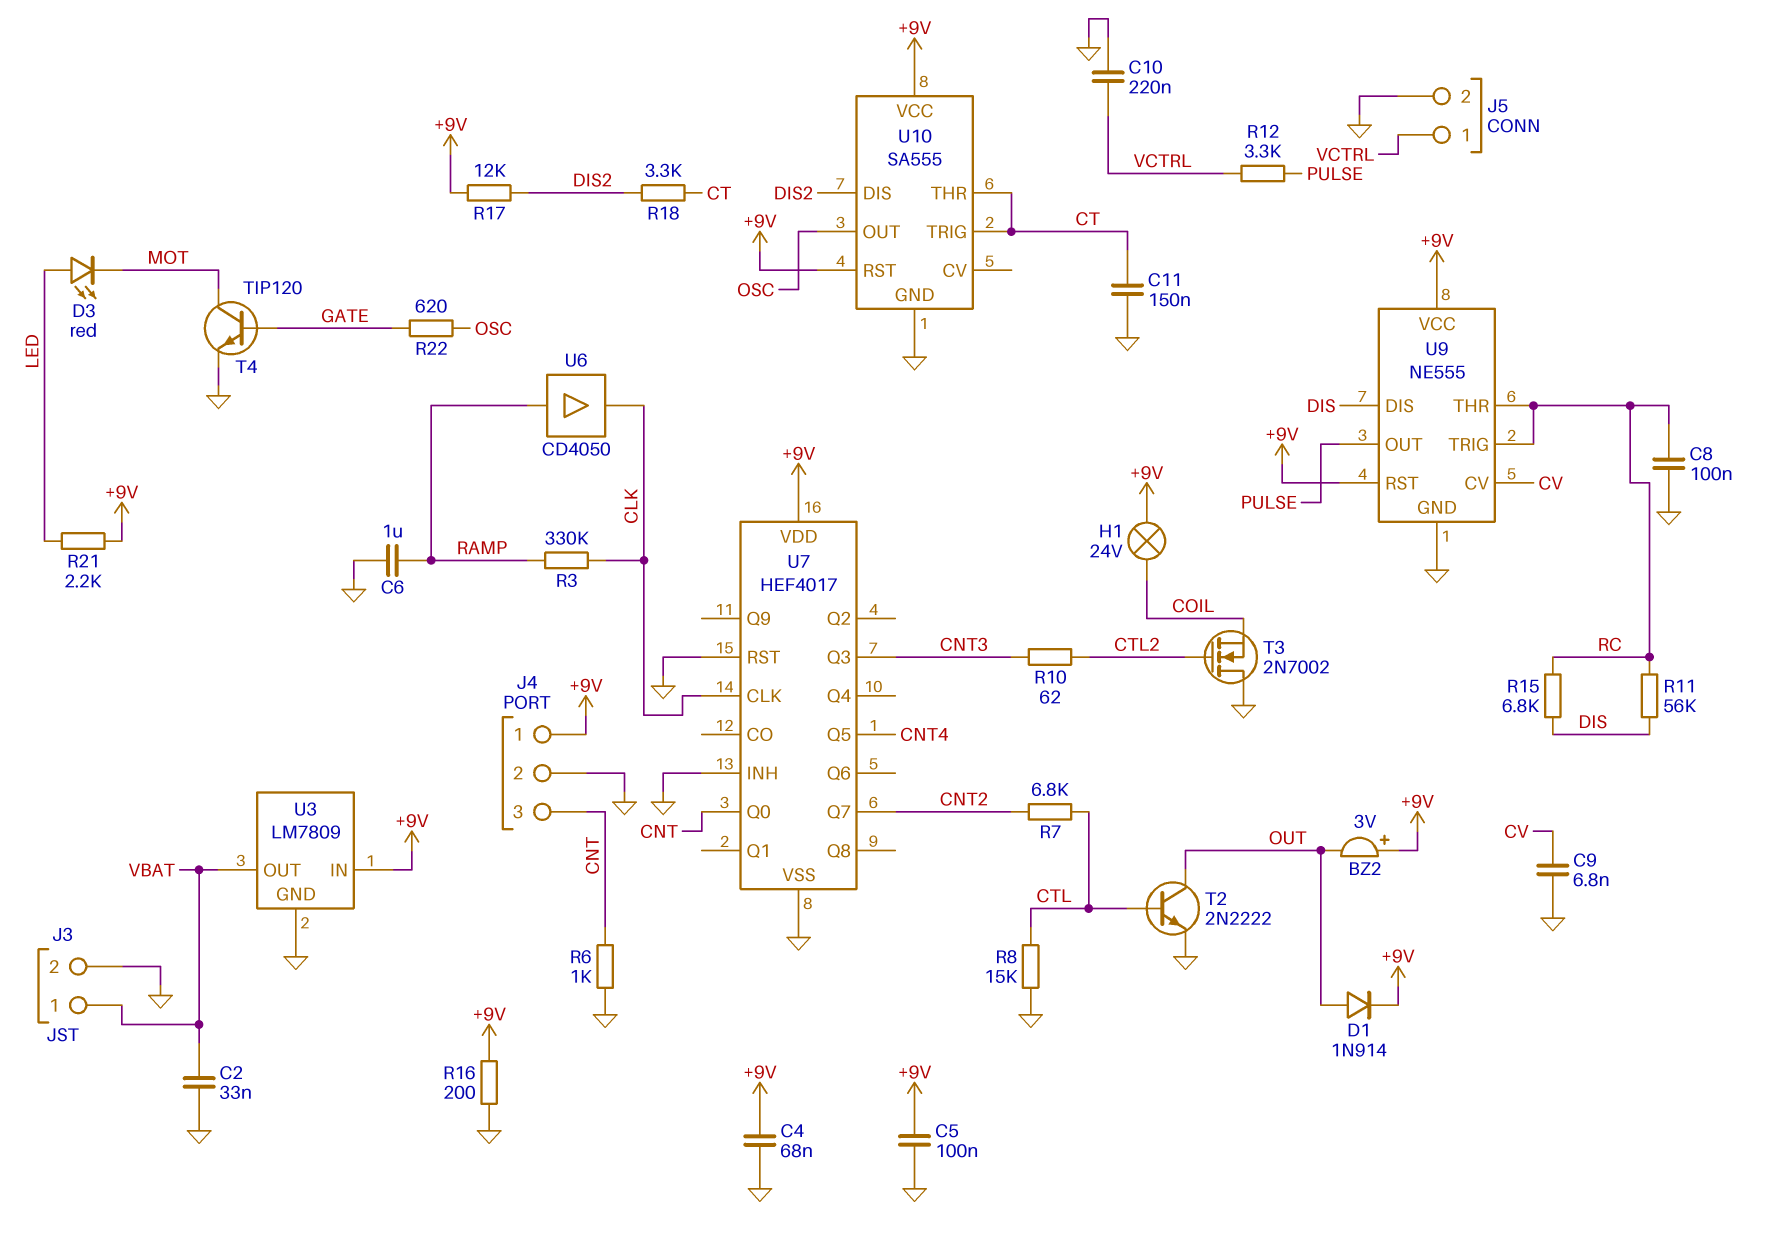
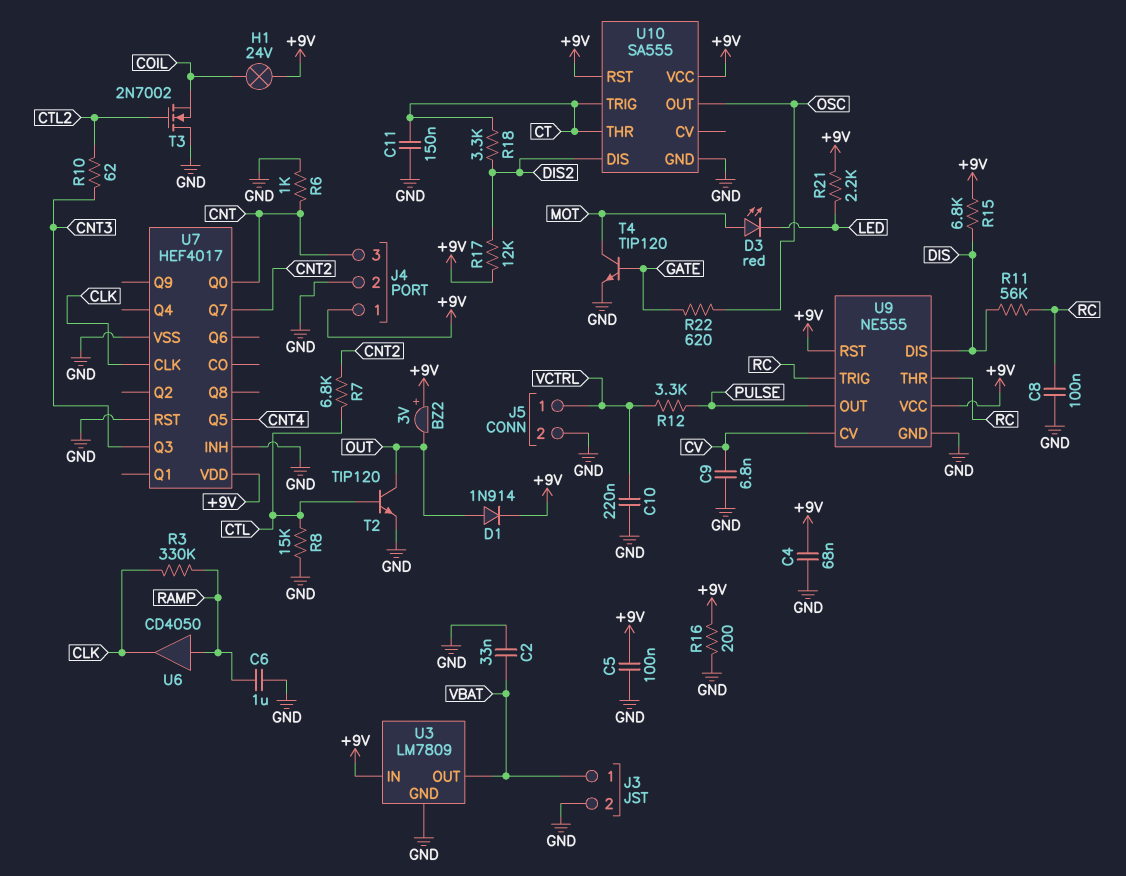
D3: LED red (A LED, K MOT) -> LED red (A MOT, K LED)
R15: 6.8k (DIS, RC) -> 6.8k (+9V, DIS)
T2: NPN 2N2222 (B CTL, C OUT, E GND) -> NPN TIP120 (B CTL, C OUT, E GND)

